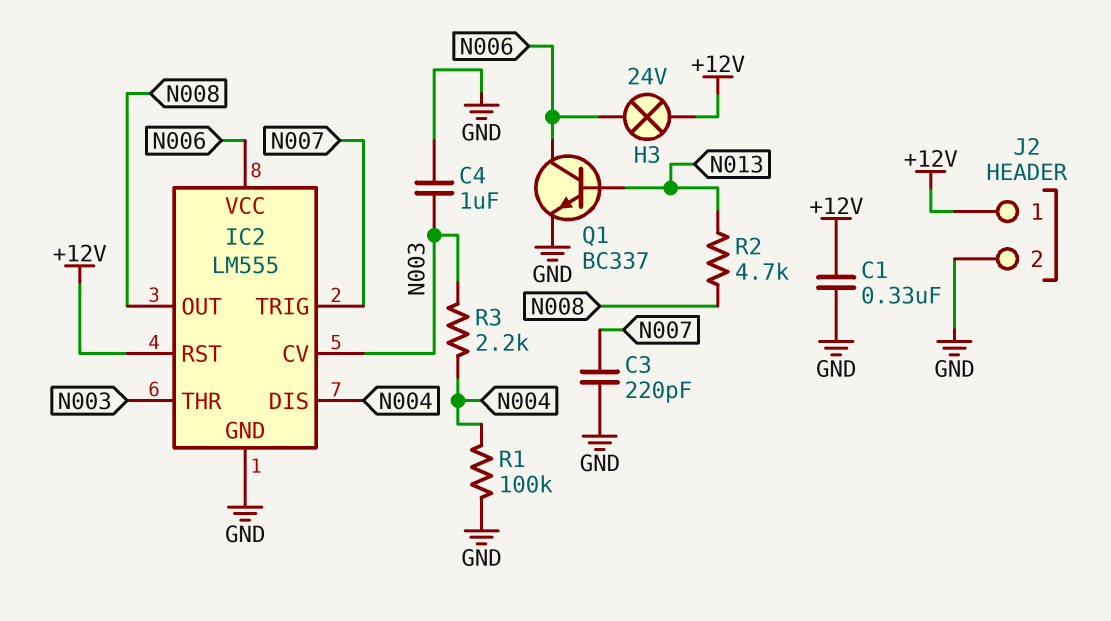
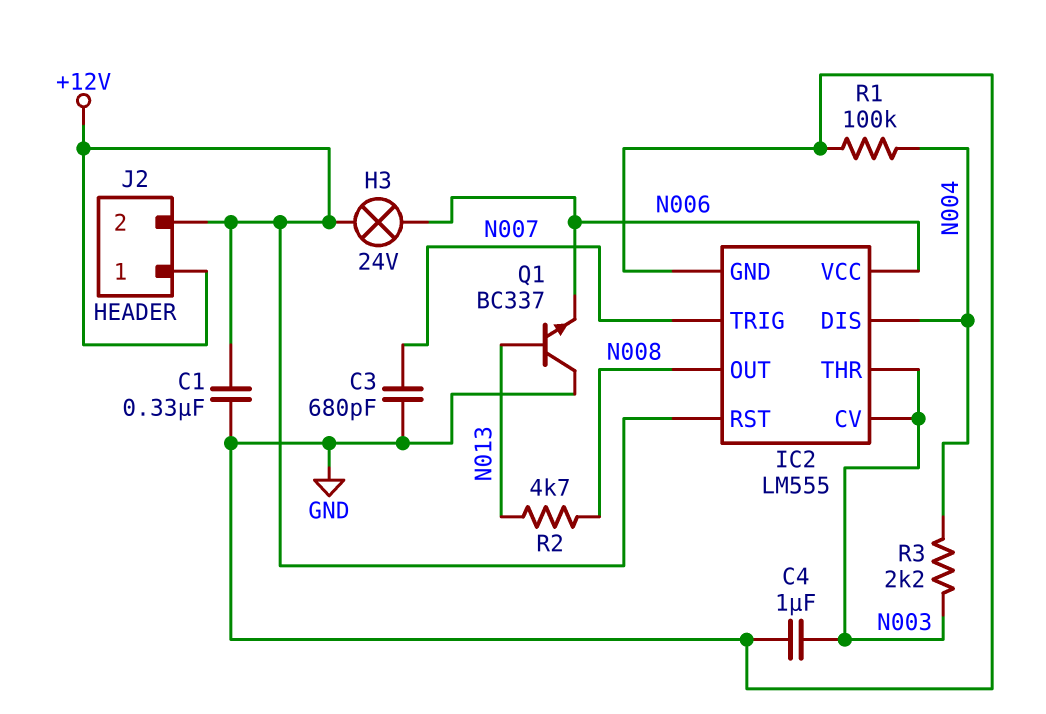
C3: 220pF (GND, N007) -> 680pF (GND, N007)
J2 pin 2: GND -> +12V
Q1: NPN BC337 (B N013, C N006, E GND) -> NPN BC337 (B N013, C GND, E N006)

